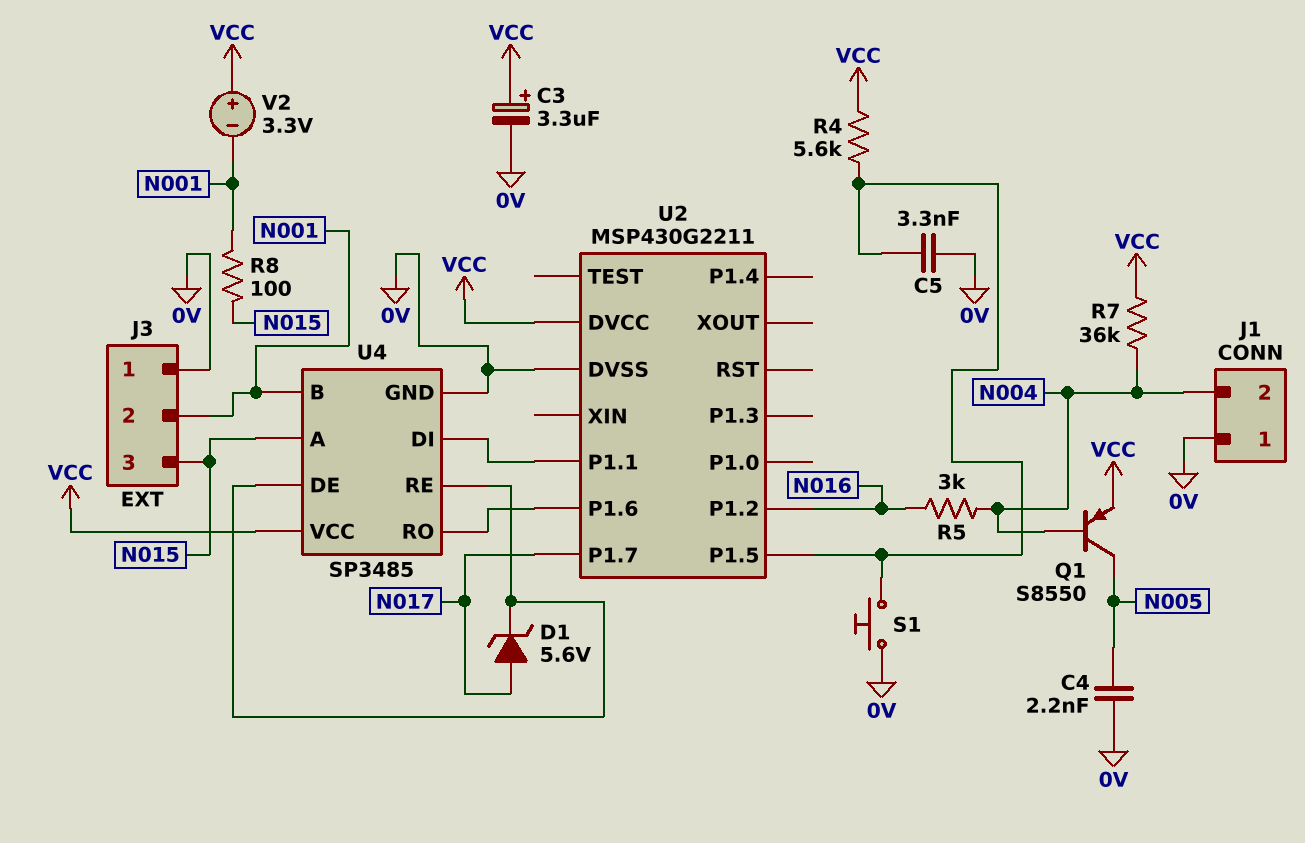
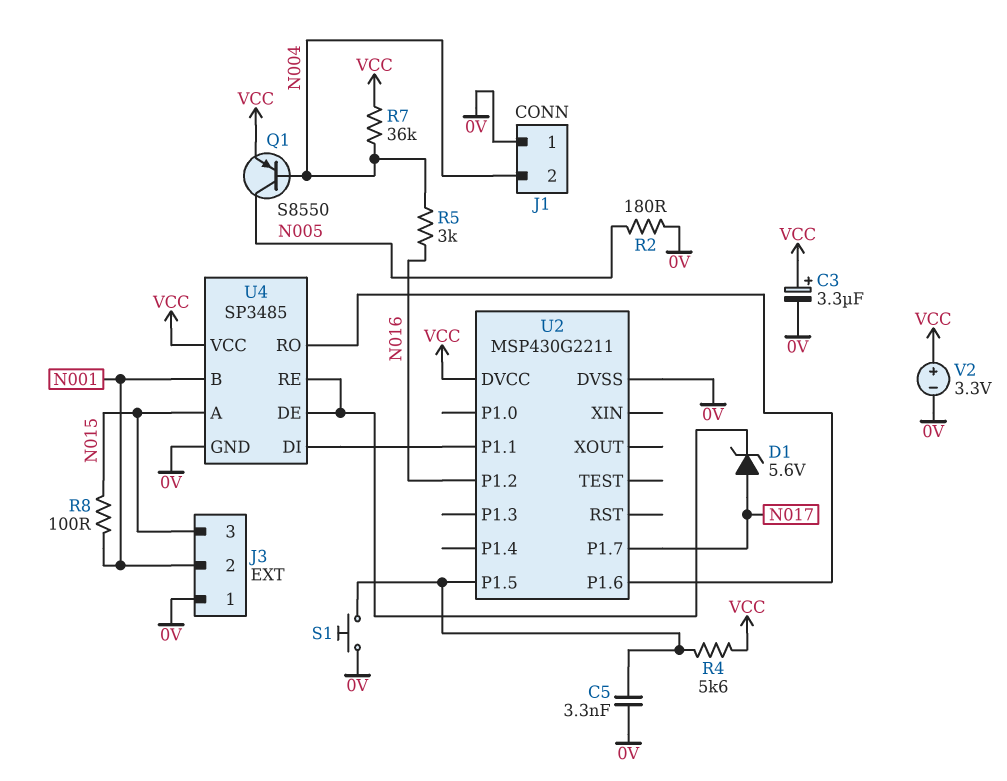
C4: 2.2nF (0V, N005) -> none
R2: none -> 180 (0V, N005)
V2: 3.3V (plus VCC, minus N001) -> 3.3V (plus VCC, minus 0V)

